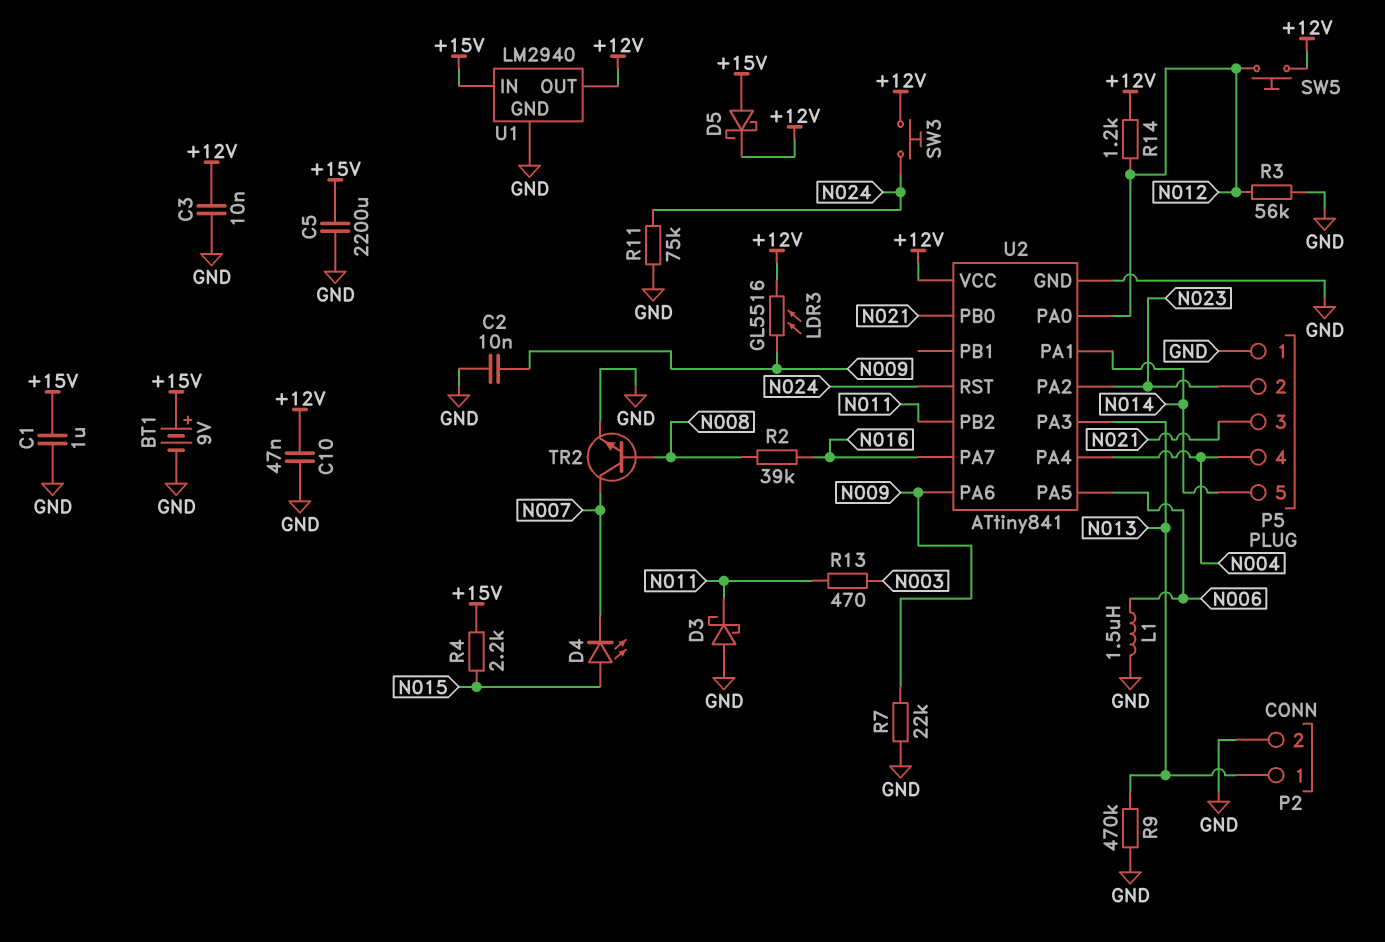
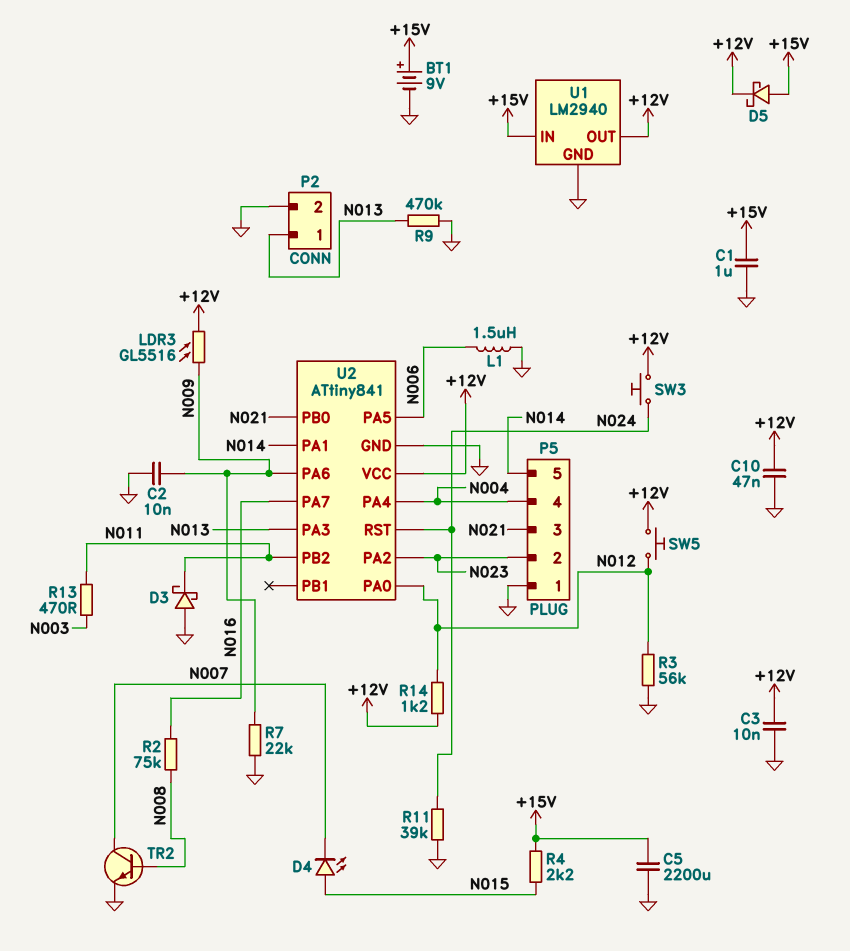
R2: 39k (N008, N016) -> 75k (N008, N016)
R11: 75k (GND, N024) -> 39k (GND, N024)

